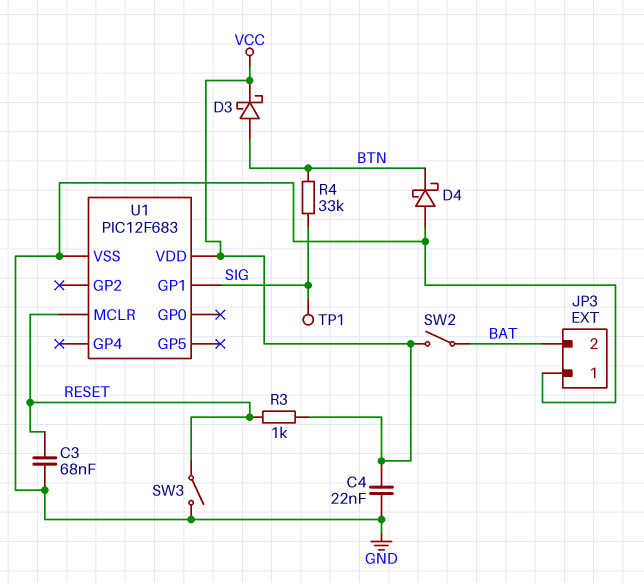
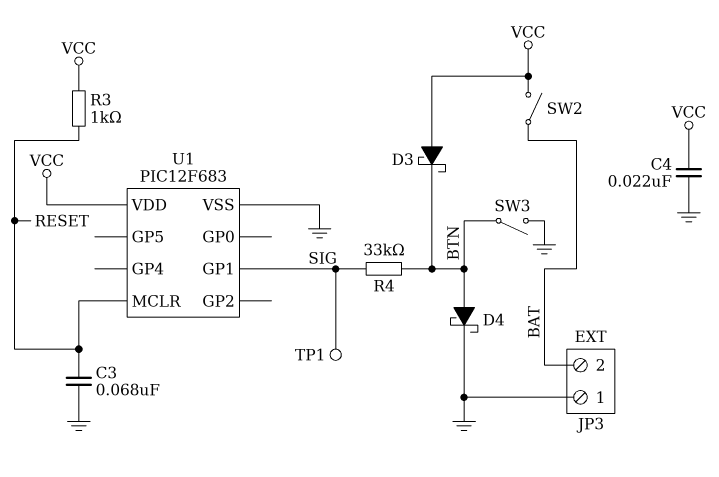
D3: schottky (A BTN, K VCC) -> schottky (A VCC, K BTN)
D4: schottky (A GND, K BTN) -> schottky (A BTN, K GND)
SW3: switch (GND, RESET) -> switch (BTN, GND)

